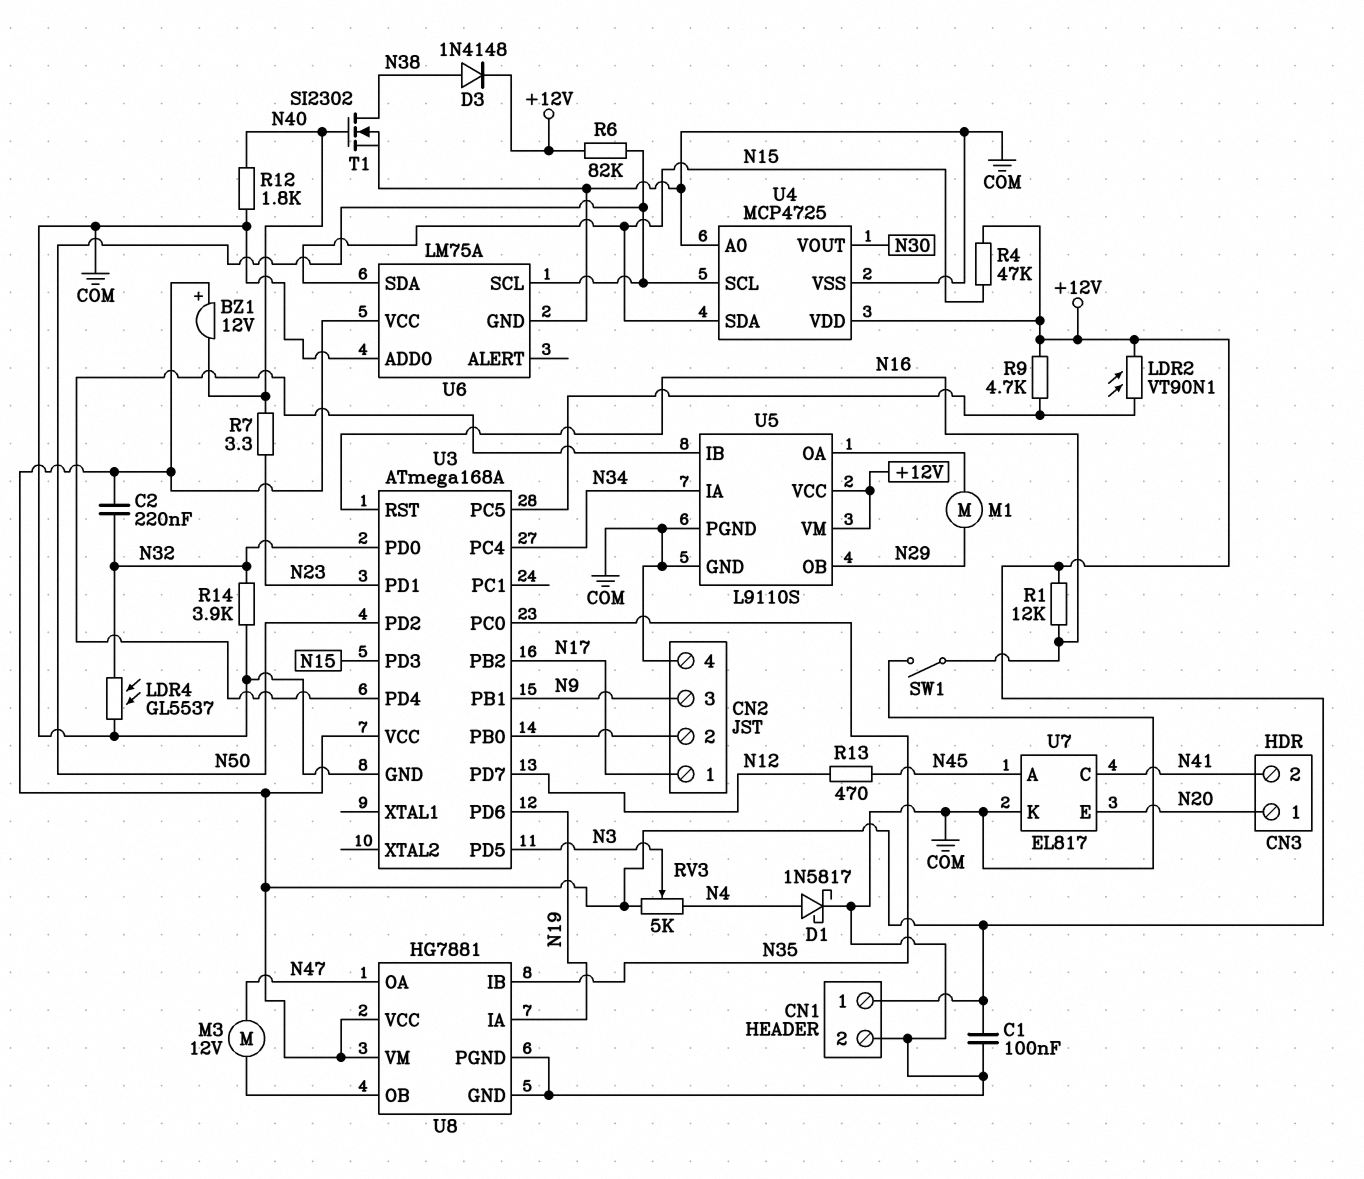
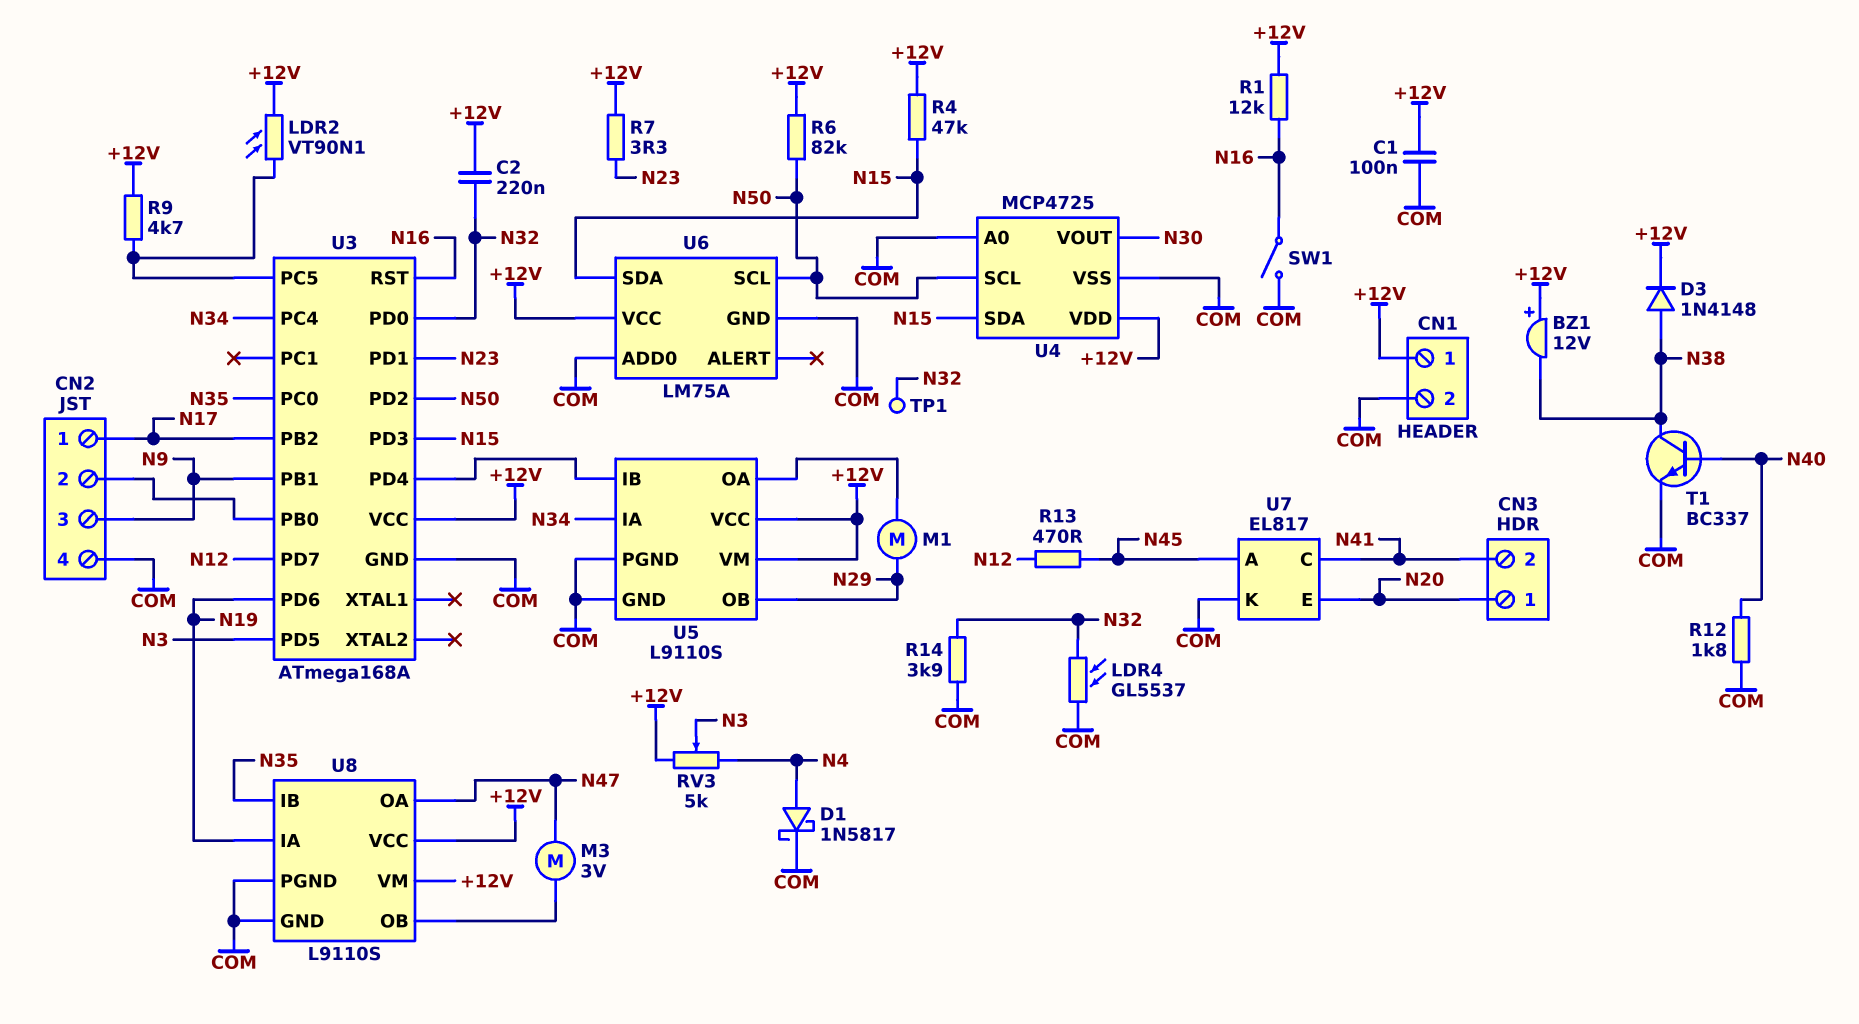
BZ1: buzzer 12V (plus +12V, minus N40) -> buzzer 12V (plus +12V, minus N38)
M3: motor 12V (N47, U8/OB) -> motor 3V (N47, U8/OB)
R7: 3.3 (N23, N40) -> 3.3 (+12V, N23)
T1: NMOS SI2302 (G N40, D N38, S COM) -> NPN BC337 (B N40, C N38, E COM)
TP1: none -> test point (N32)
U8: HG7881 -> L9110S

